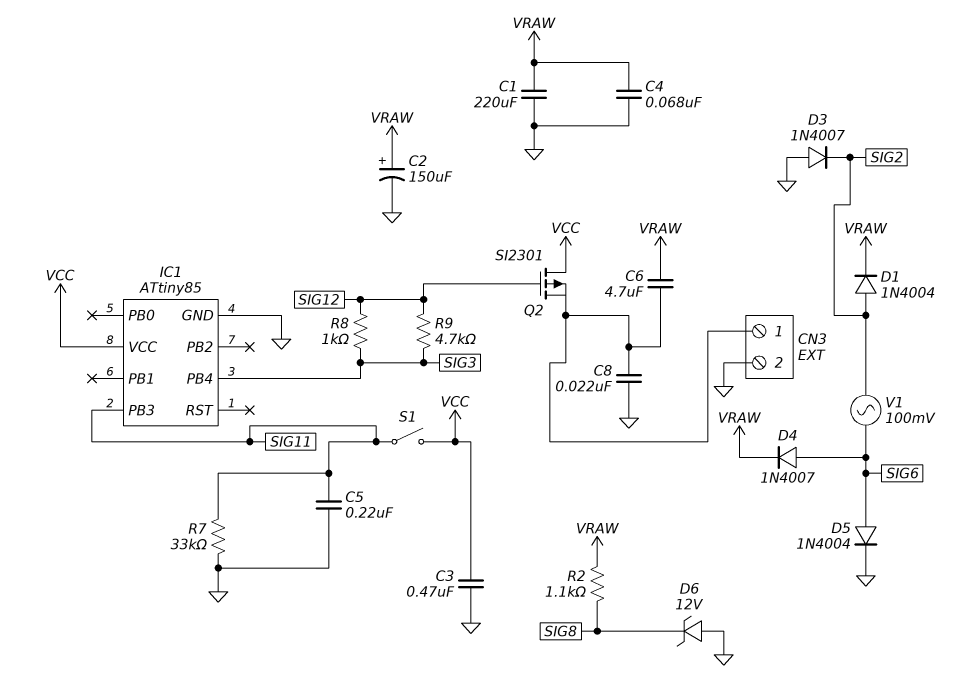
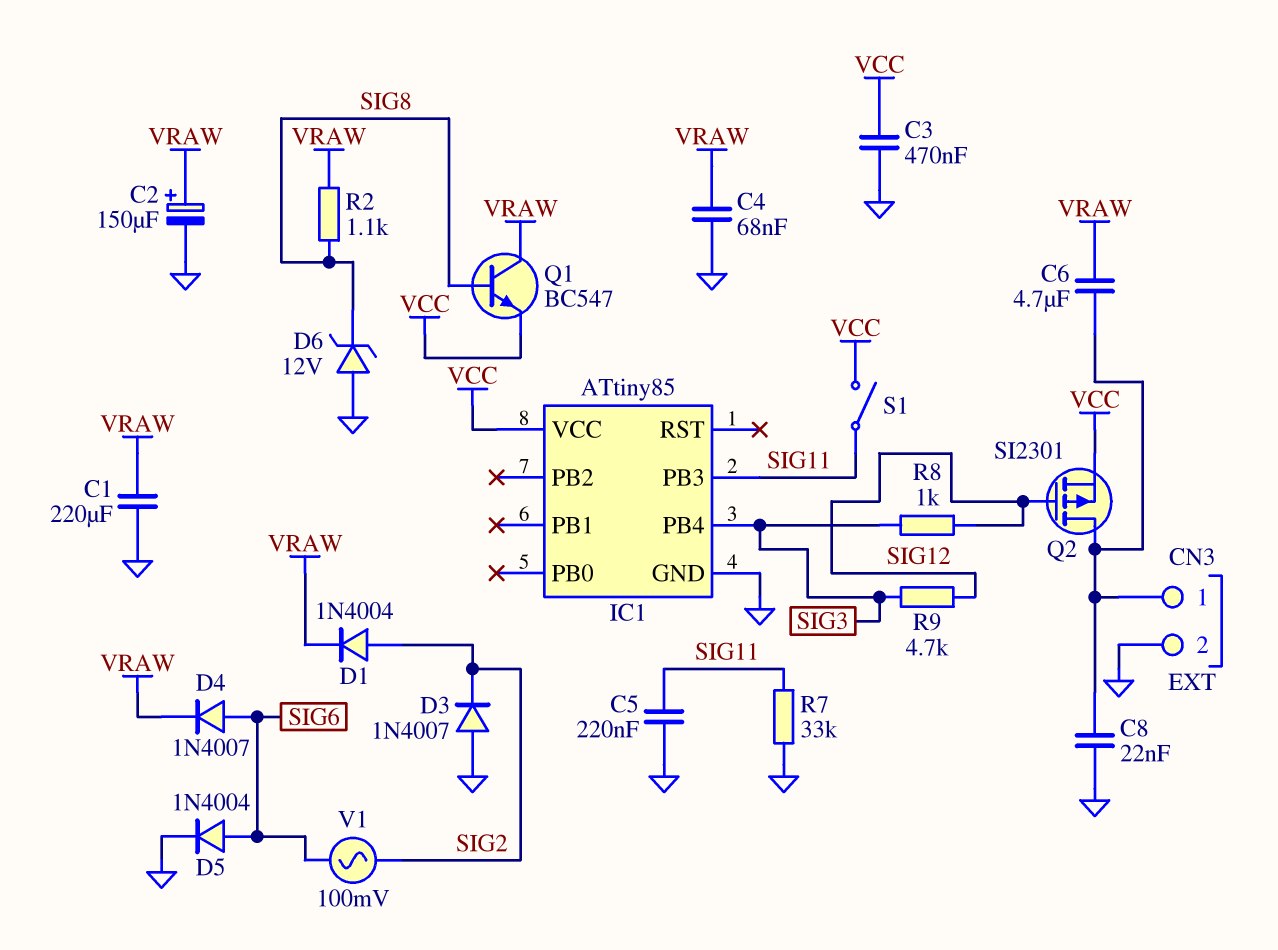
Q1: none -> NPN BC547 (B SIG8, C VRAW, E VCC)
Q2: PMOS SI2301 (G SIG12, D VCC, S CN3/1) -> PMOS SI2301 (G SIG12, D CN3/1, S VCC)

